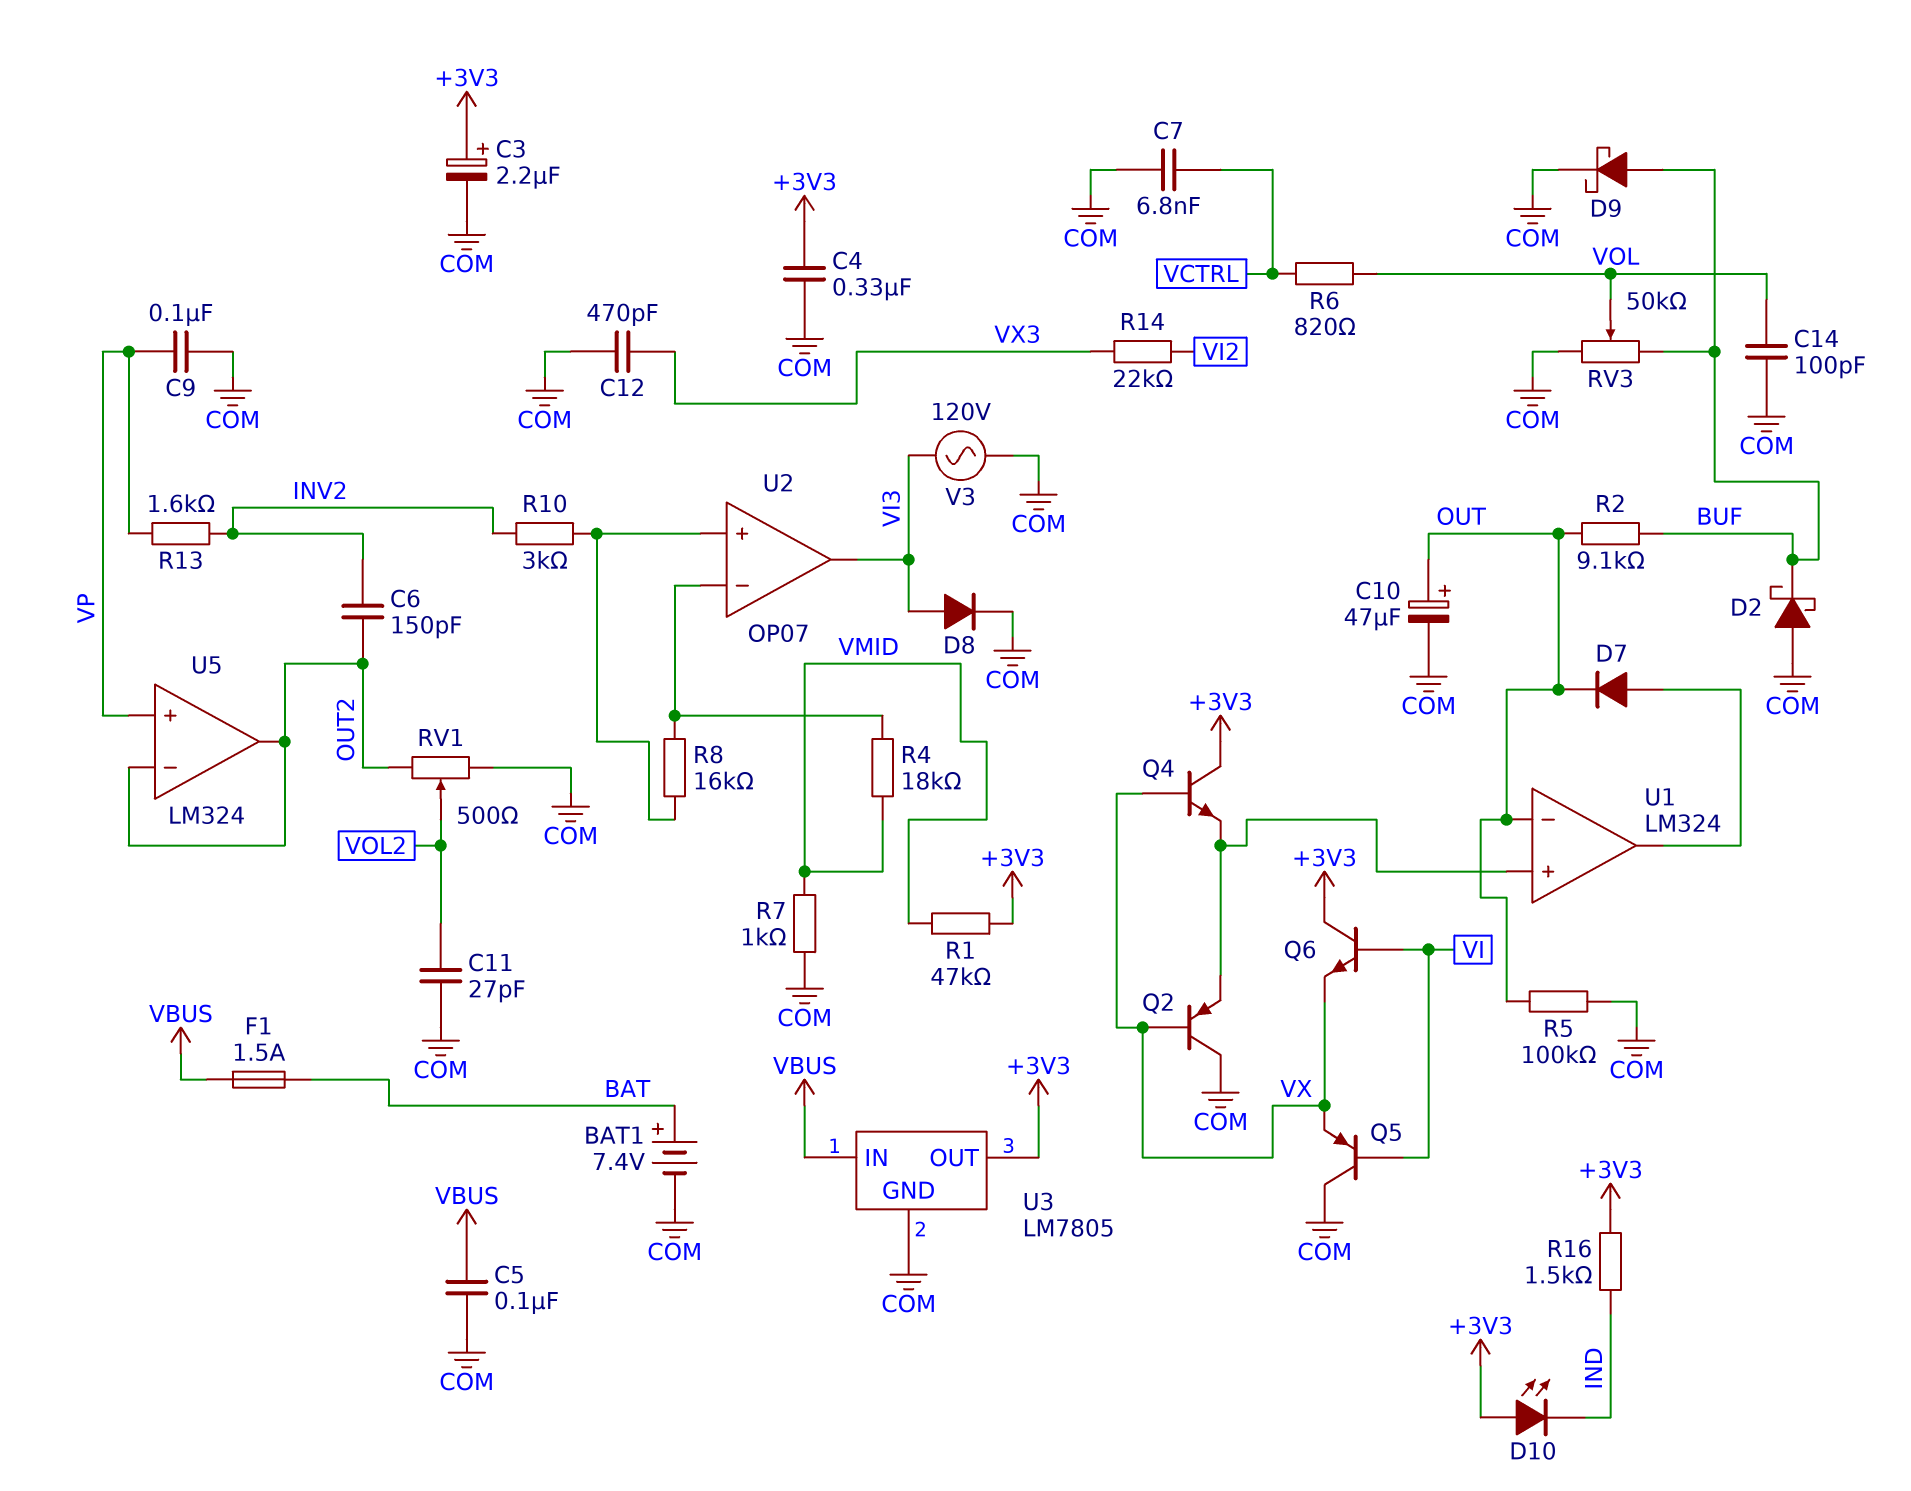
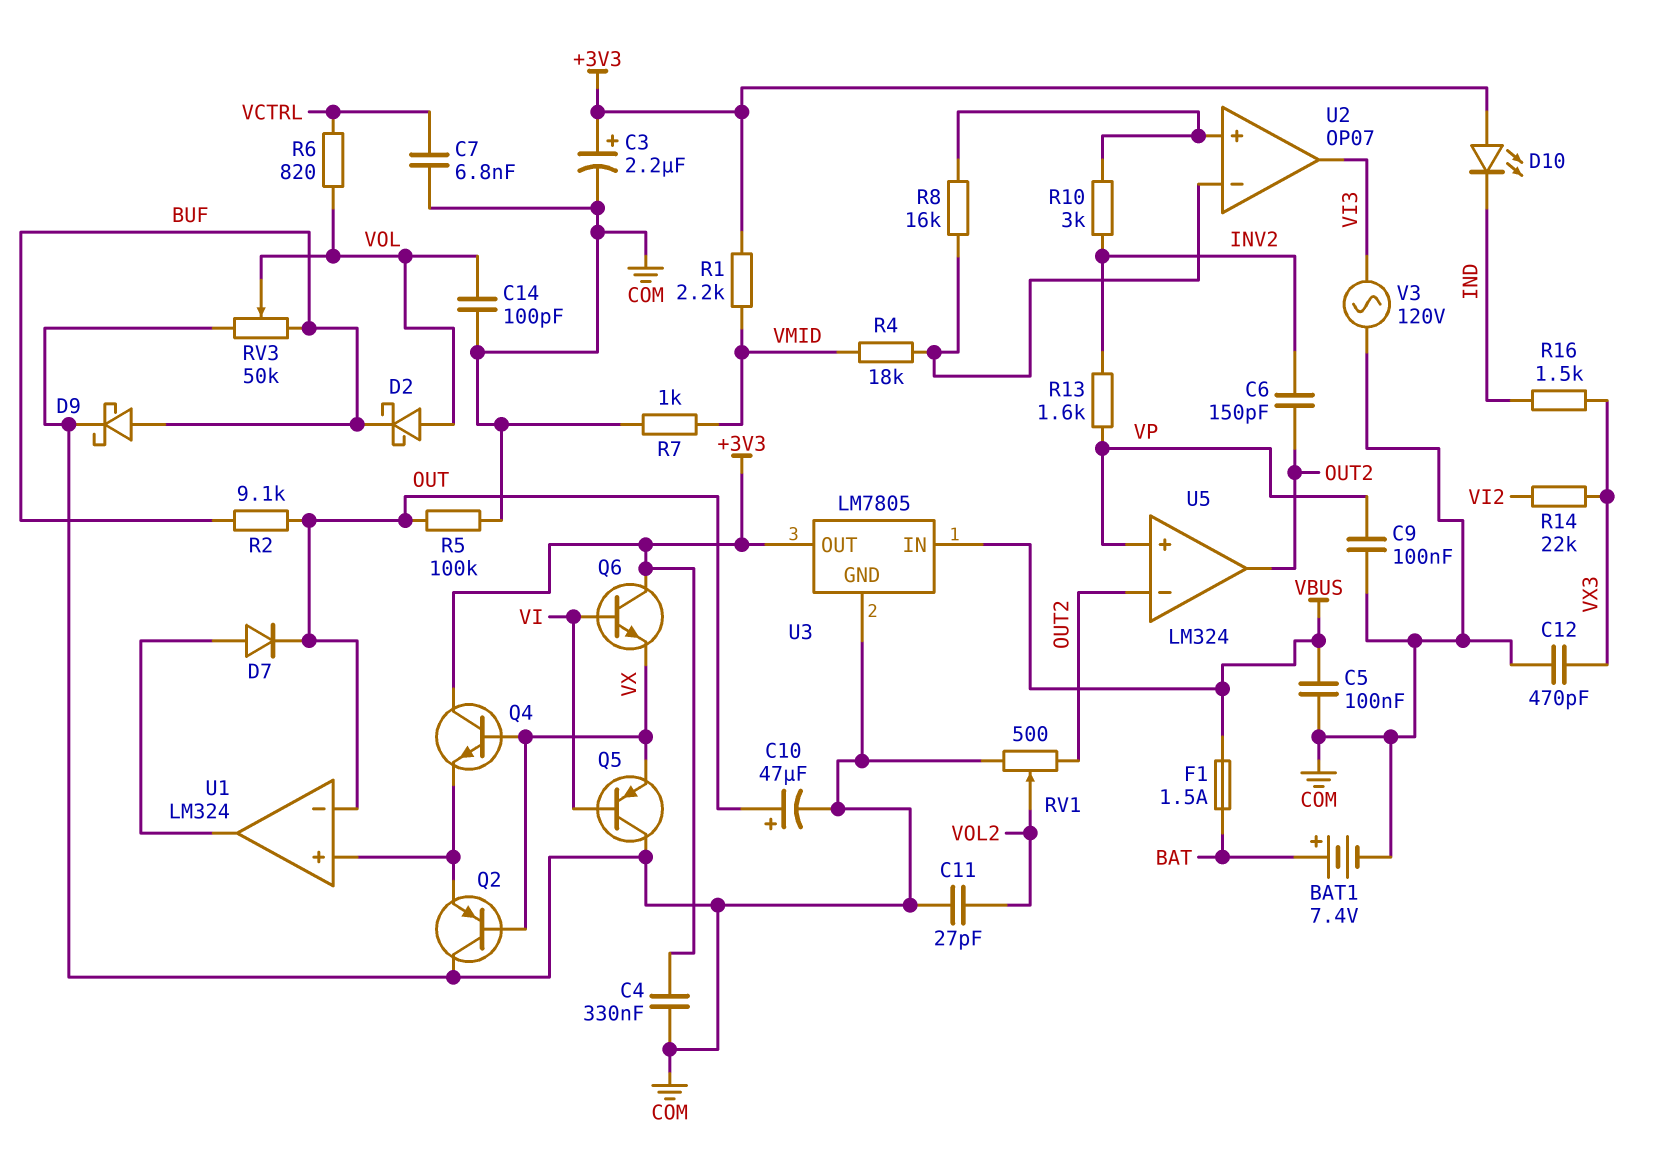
D2: schottky (A COM, K BUF) -> schottky (A VOL, K BUF)
D8: diode (A VI3, K COM) -> none
R1: 47k (+3V3, VMID) -> 2.2k (+3V3, VMID)
R16: 1.5k (+3V3, IND) -> 1.5k (IND, VX3)

